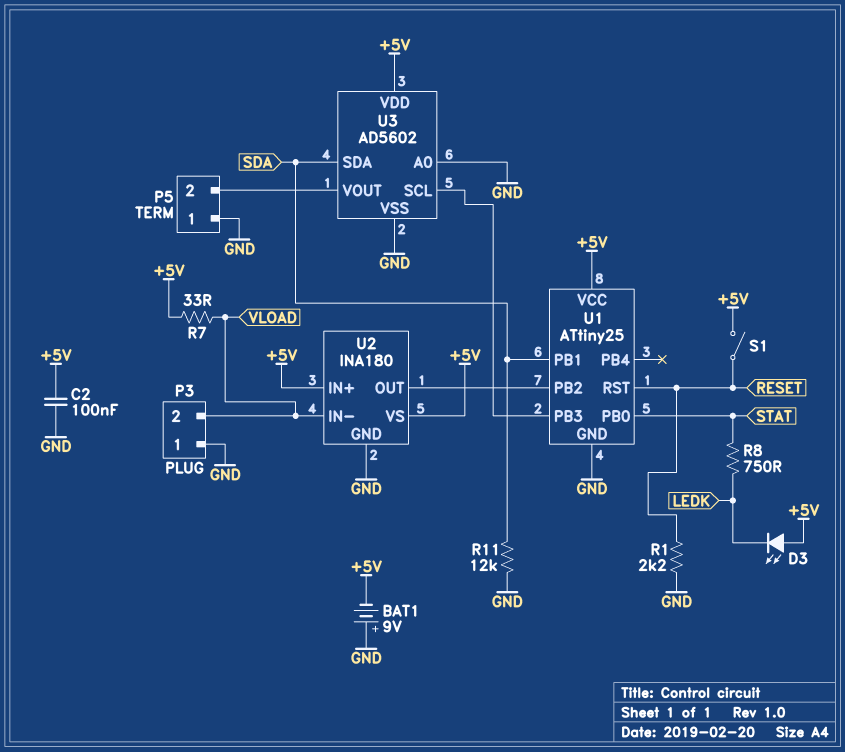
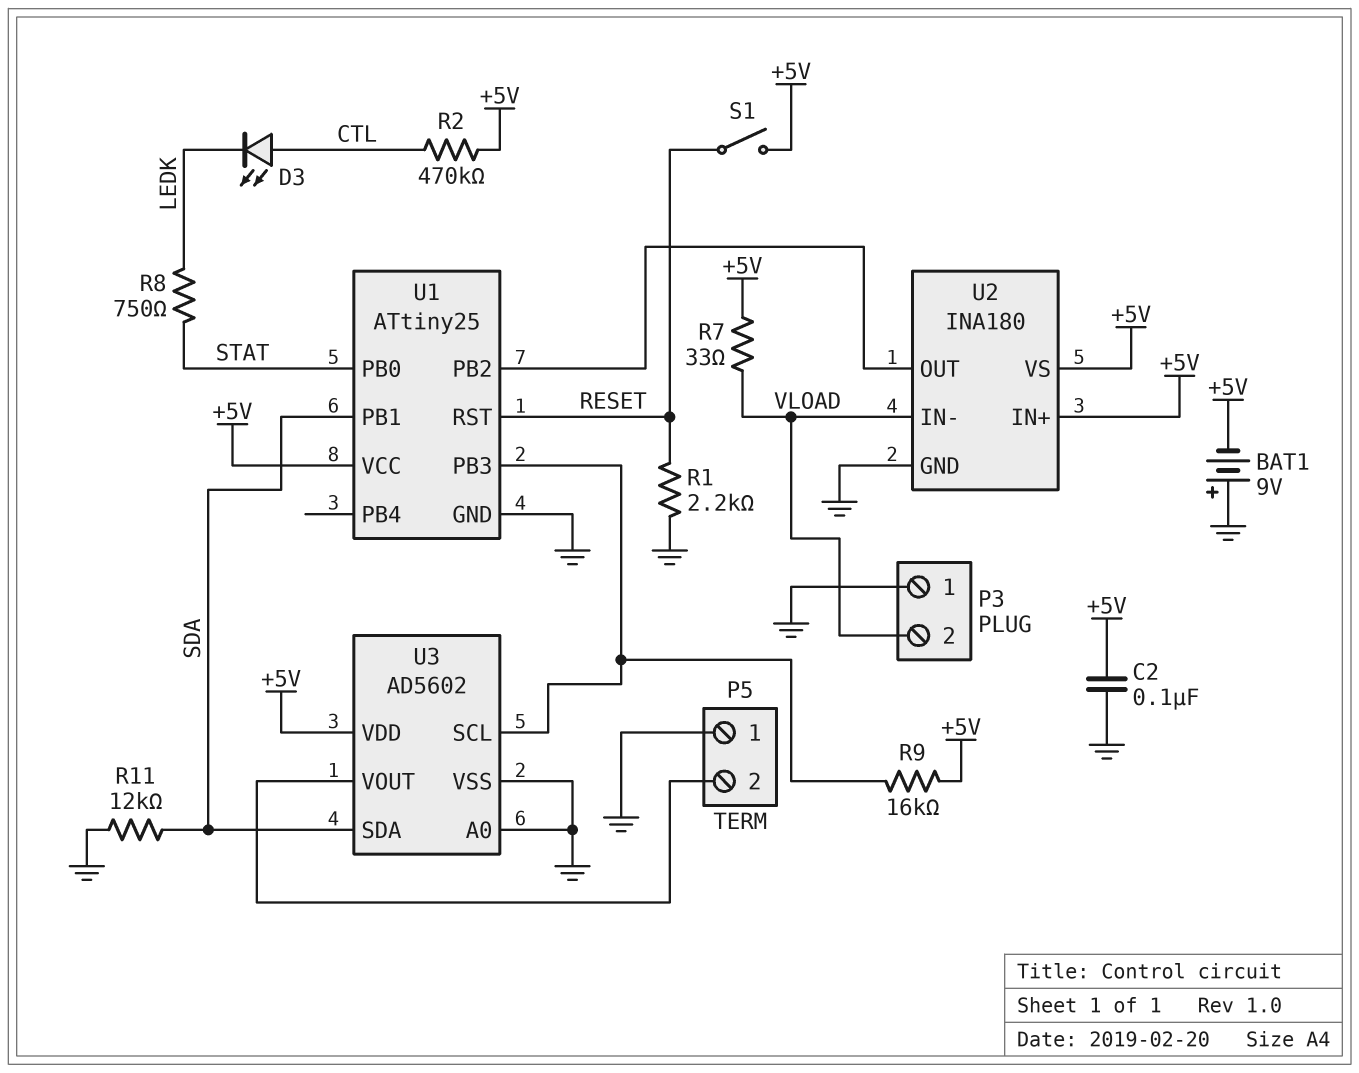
D3: LED (A +5V, K LEDK) -> LED (A CTL, K LEDK)
R2: none -> 470k (+5V, CTL)
R9: none -> 16k (+5V, U1/PB3)

